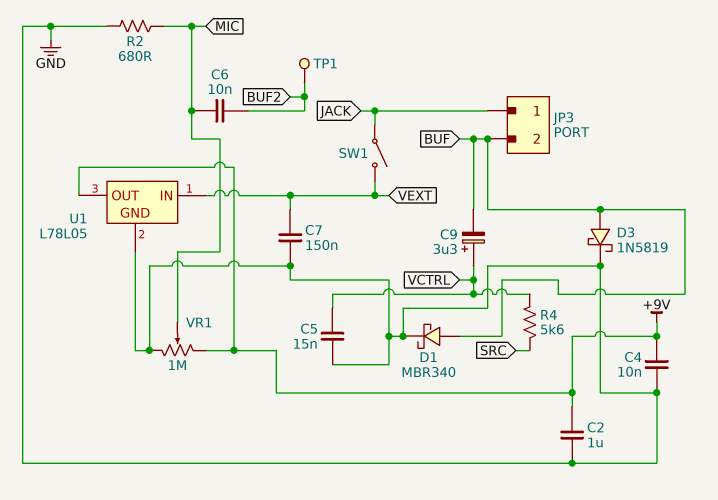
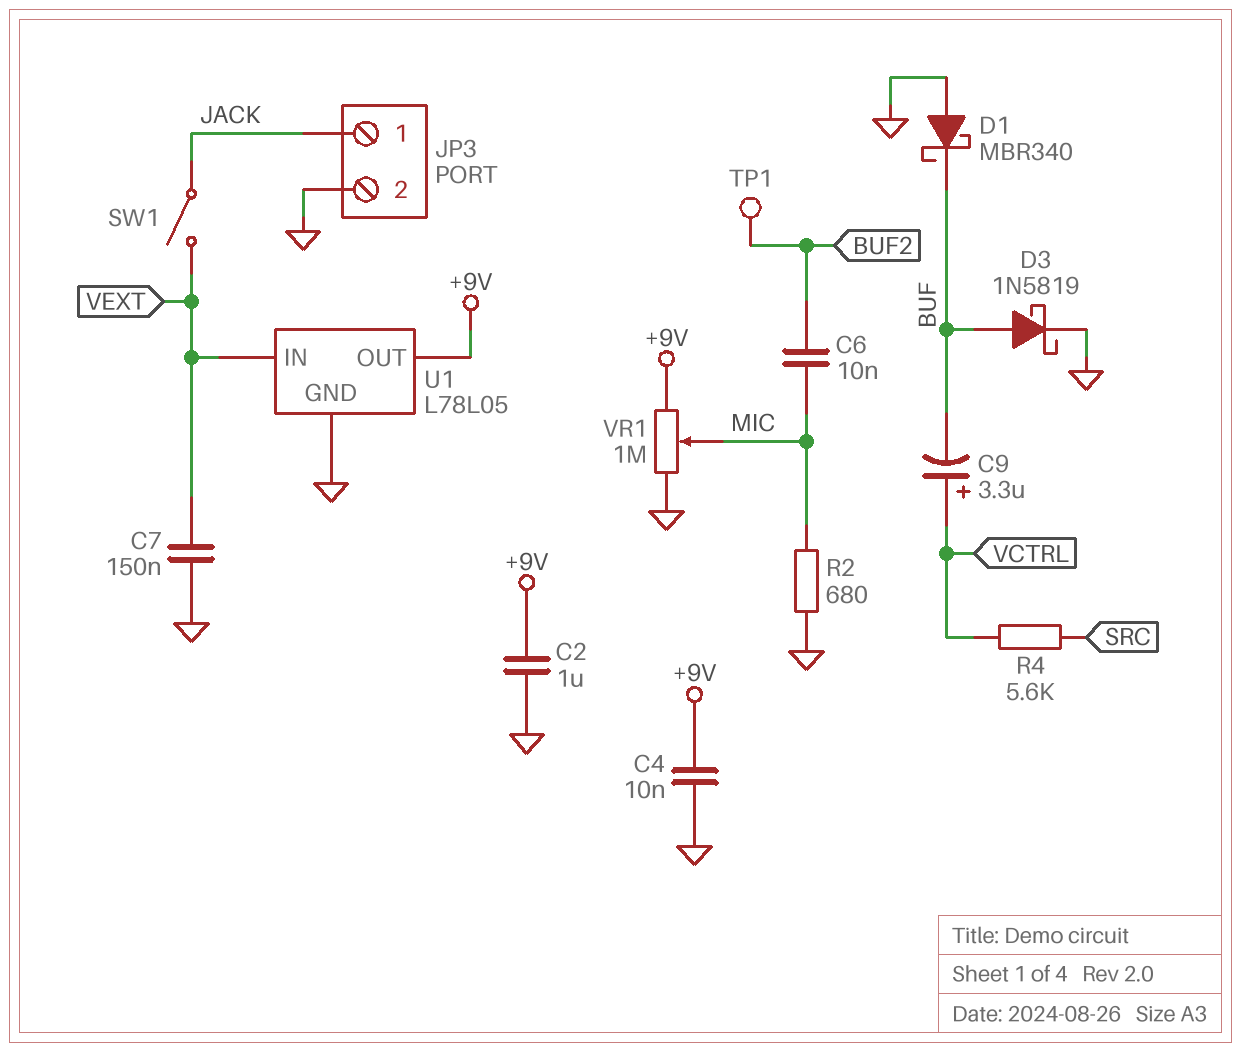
C5: 15nF (GND, VCTRL) -> none
D1: schottky MBR340 (A BUF, K GND) -> schottky MBR340 (A GND, K BUF)
JP3 pin 2: BUF -> GND

